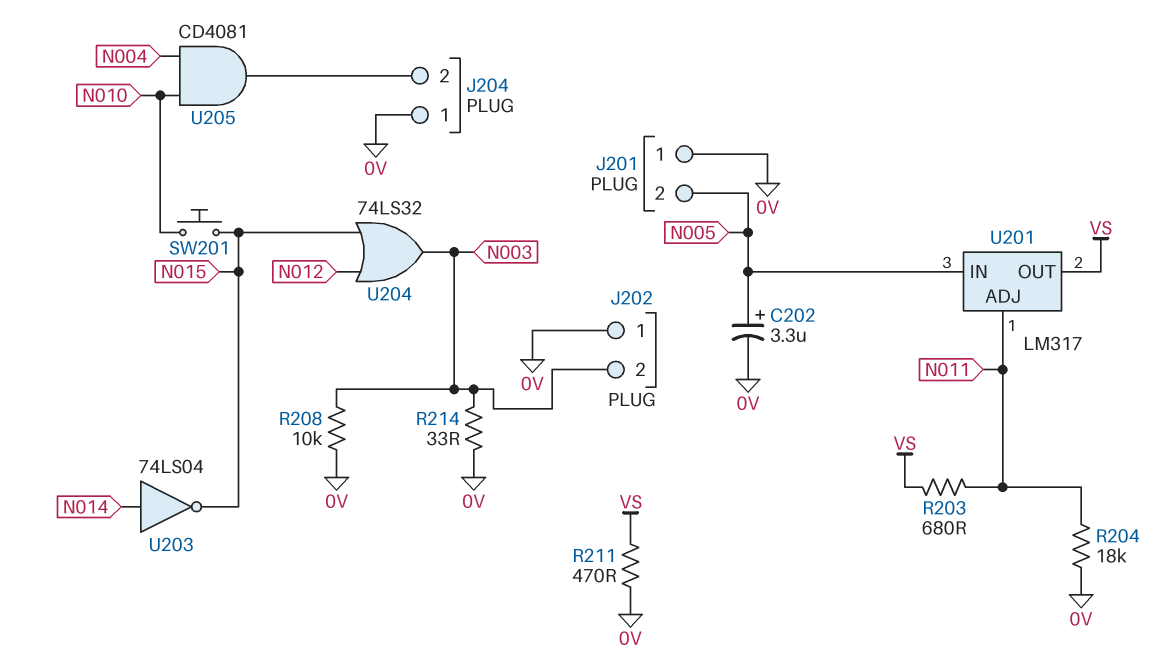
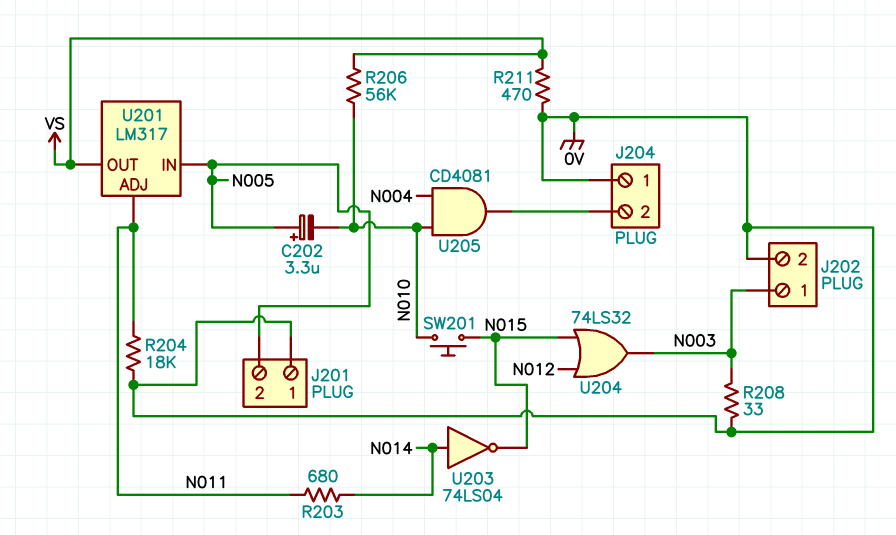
C202: 3.3uF (plus N005, minus 0V) -> 3.3uF (plus N005, minus N010)
J202 pin 1: 0V -> N003
J202 pin 2: N003 -> 0V
R203: 680 (N011, VS) -> 680 (N011, N014)
R206: none -> 56k (N010, VS)
R208: 10k (0V, N003) -> 33 (0V, N003)
R214: 33 (0V, N003) -> none

